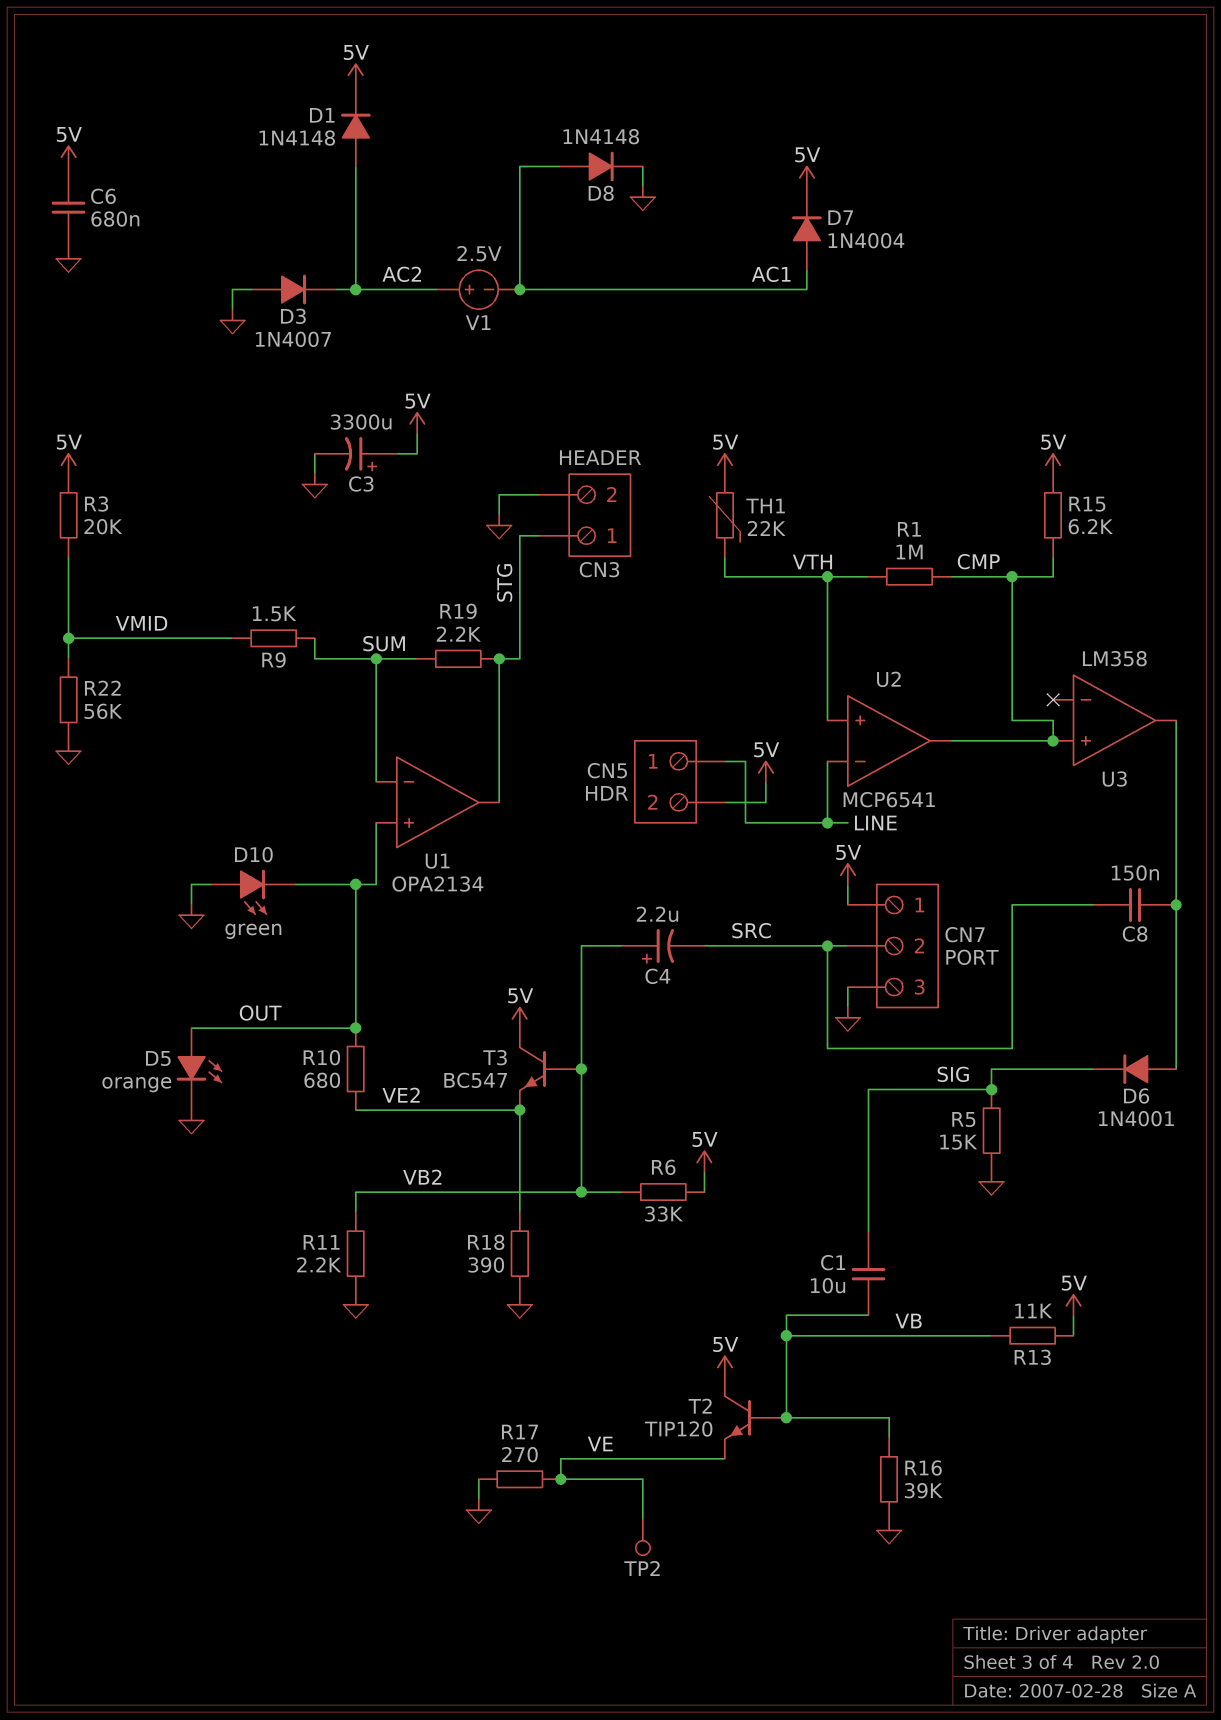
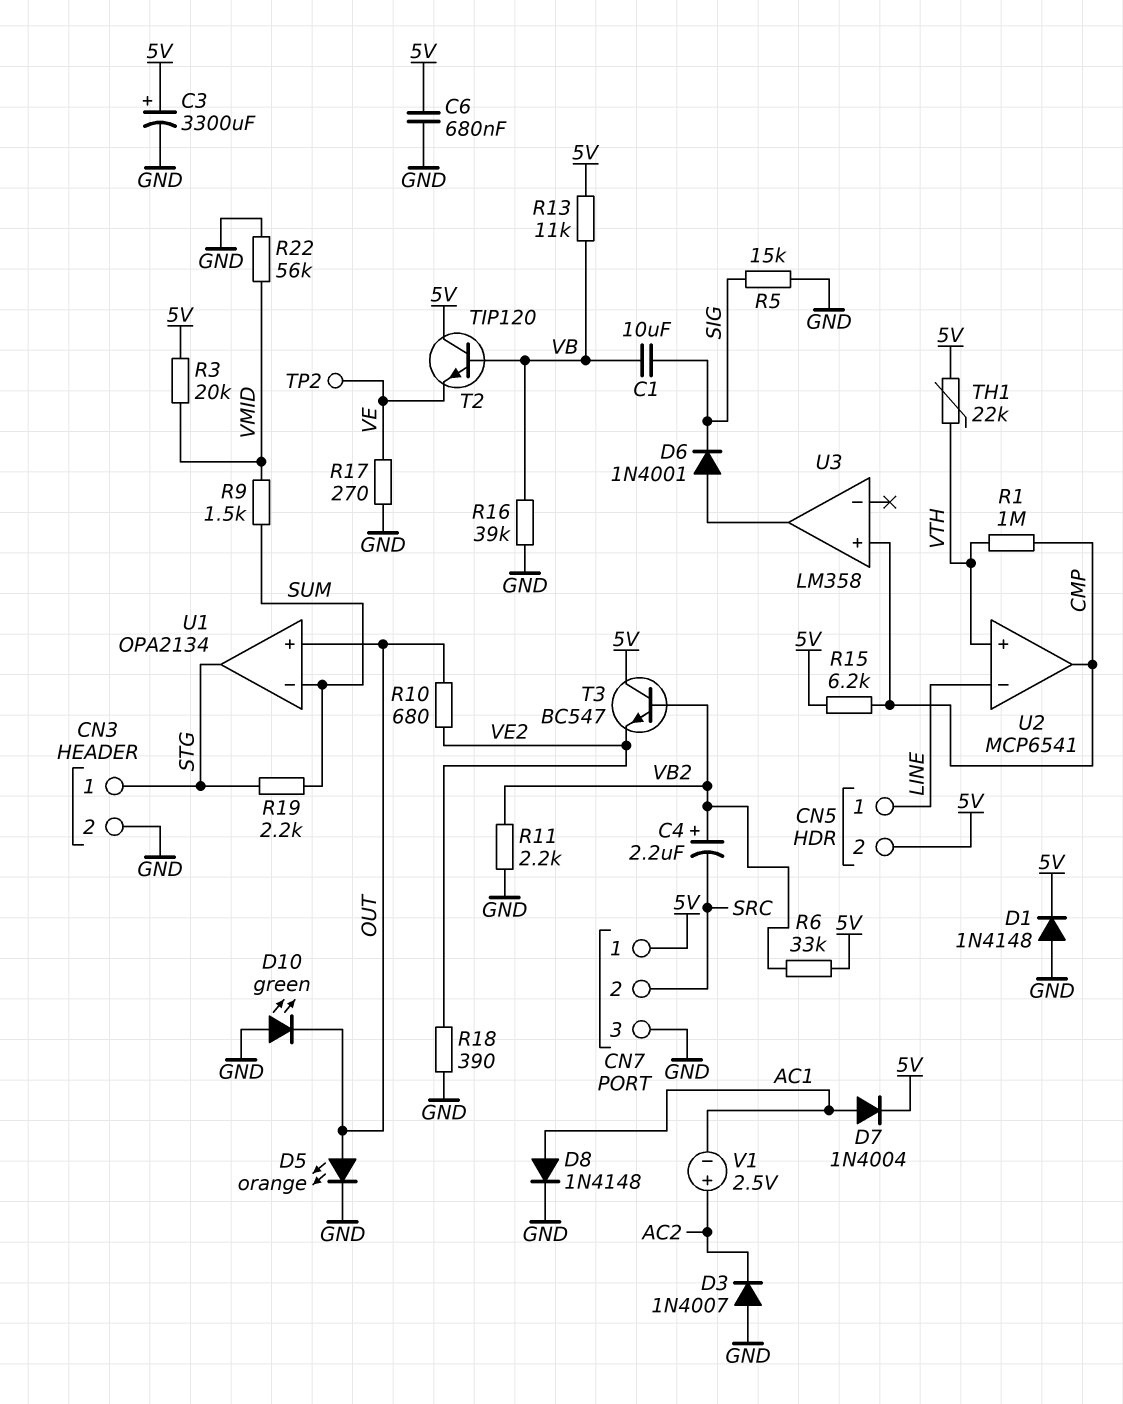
C8: 150nF (SRC, U3/out) -> none
D1: diode 1N4148 (A AC2, K 5V) -> diode 1N4148 (A GND, K 5V)

